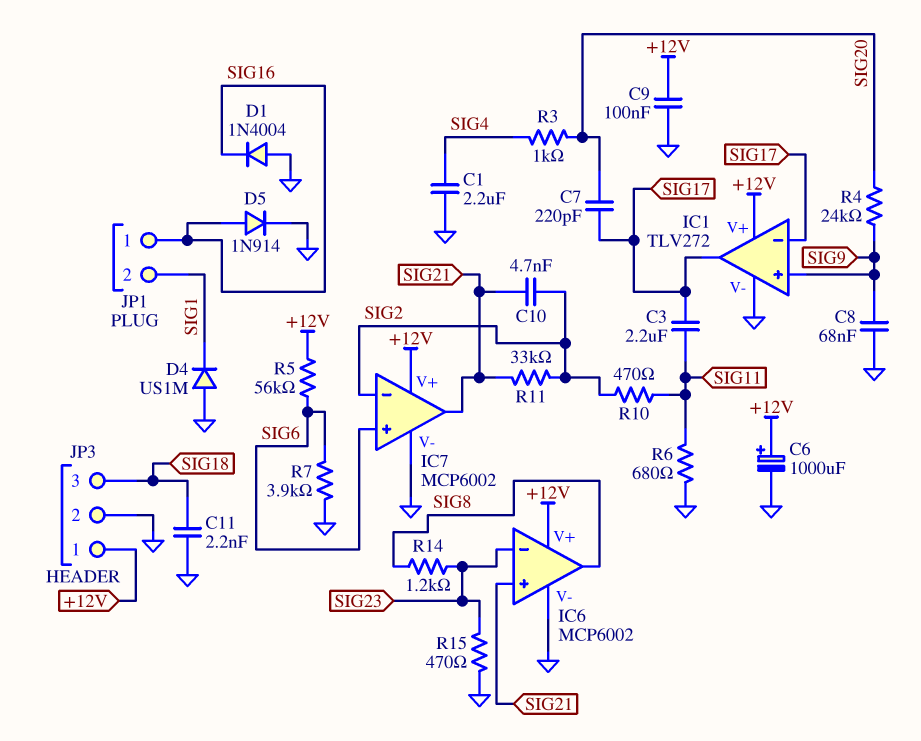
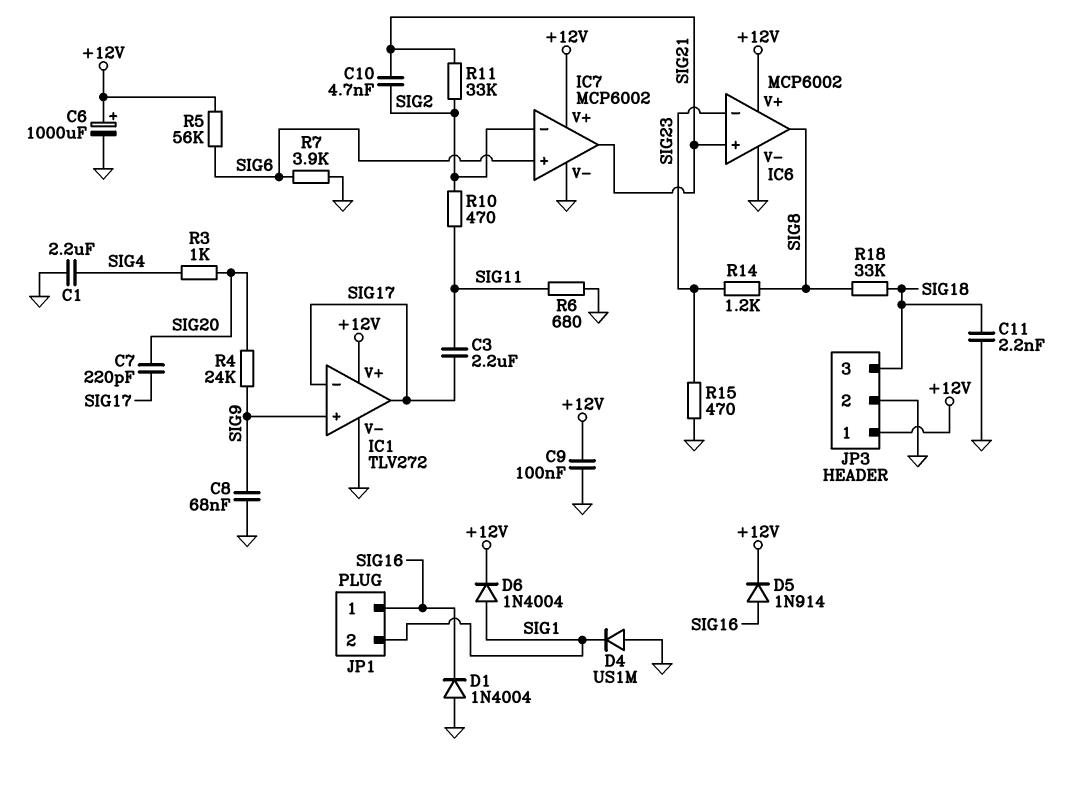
D5: diode 1N914 (A SIG16, K GND) -> diode 1N914 (A SIG16, K +12V)
D6: none -> diode 1N4004 (A SIG1, K +12V)
R18: none -> 33k (SIG8, SIG18)

